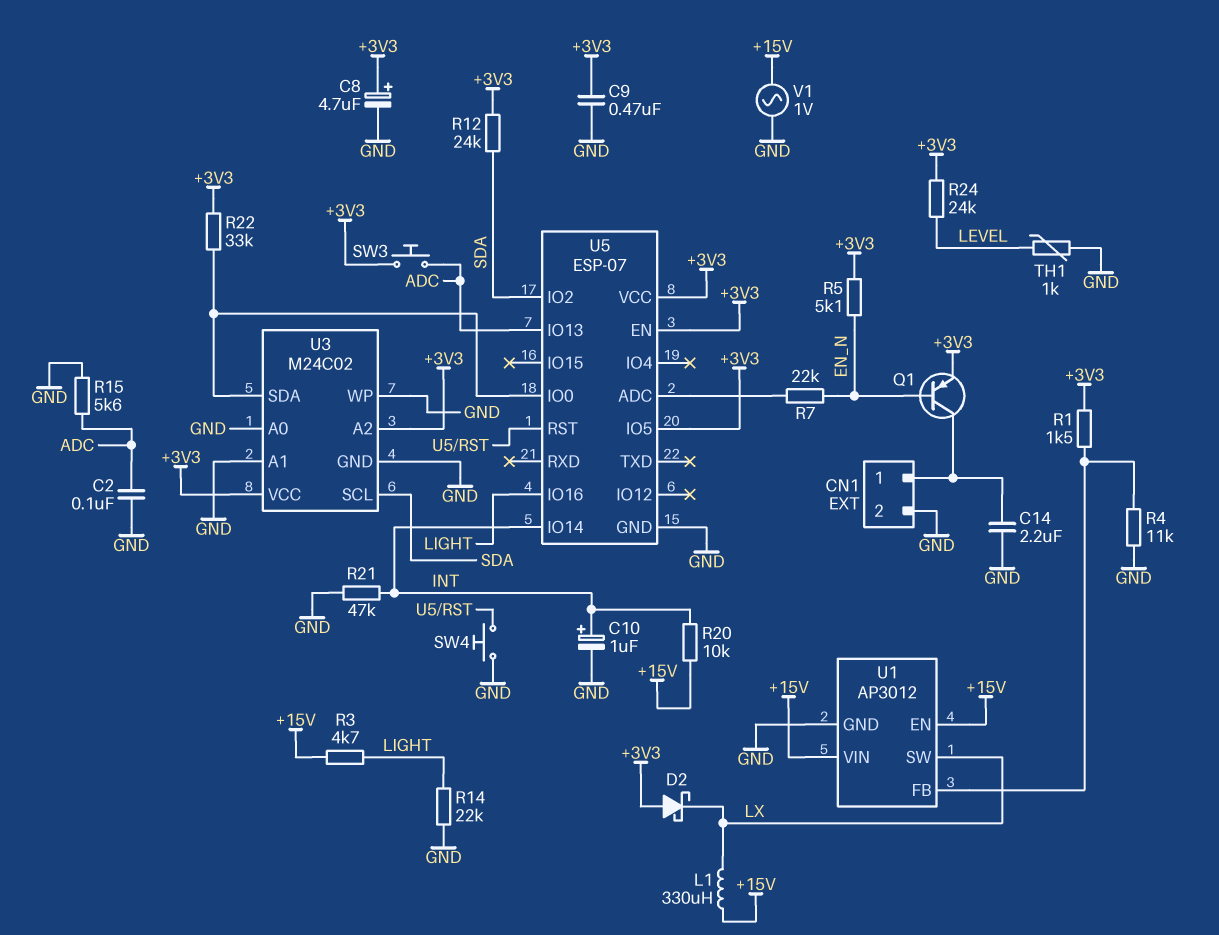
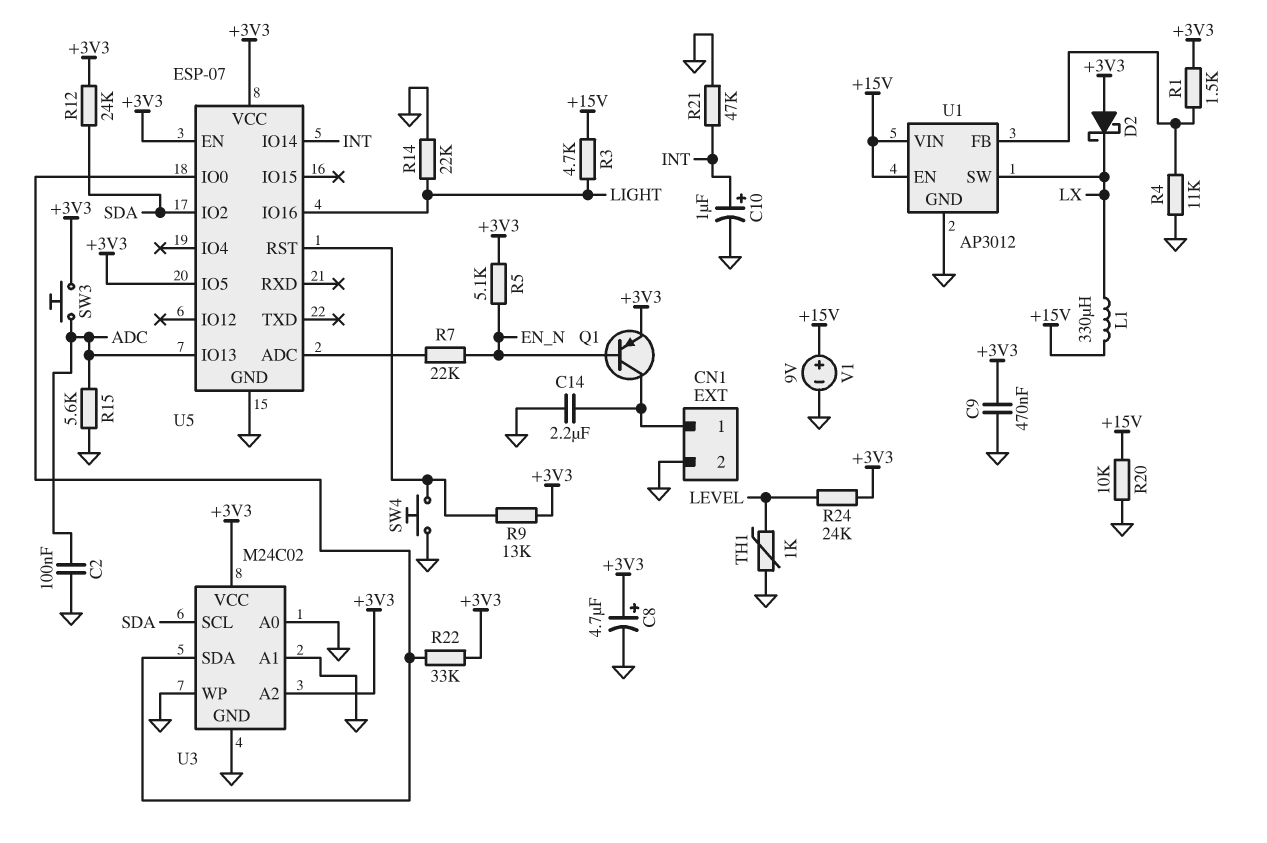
R9: none -> 13k (+3V3, U5/RST)
R20: 10k (+15V, INT) -> 10k (+15V, GND)
V1: AC 1V (+15V, GND) -> 9V (plus +15V, minus GND)

